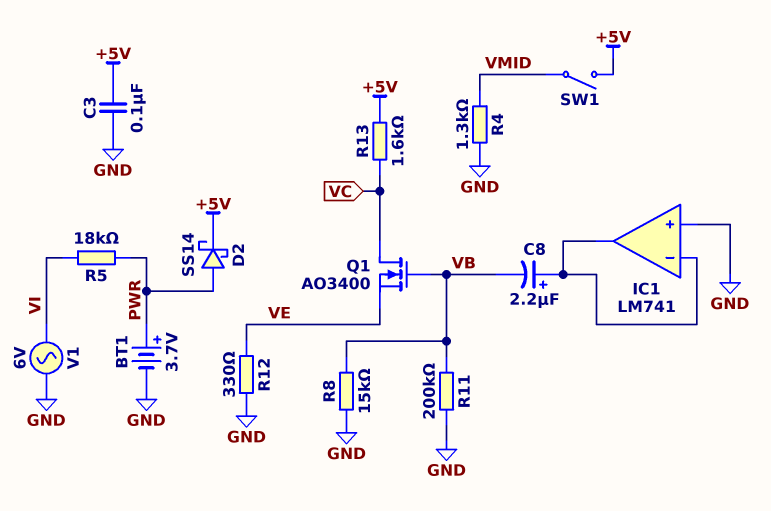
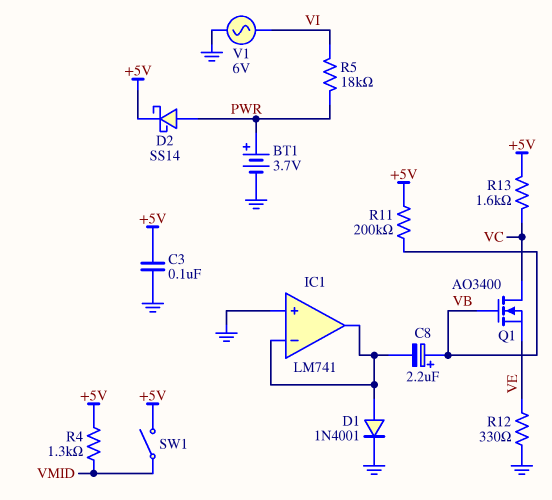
C8: 2.2uF (plus IC1/in-, minus VB) -> 2.2uF (plus VB, minus IC1/in-)
D1: none -> diode 1N4001 (A IC1/in-, K GND)
R4: 1.3k (GND, VMID) -> 1.3k (+5V, VMID)
R8: 15k (GND, VB) -> none
R11: 200k (GND, VB) -> 200k (+5V, VB)

